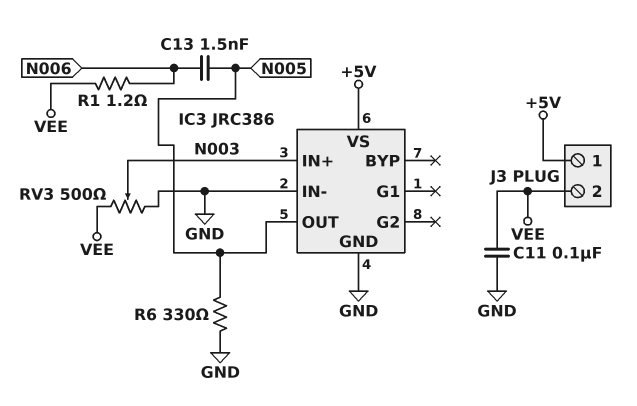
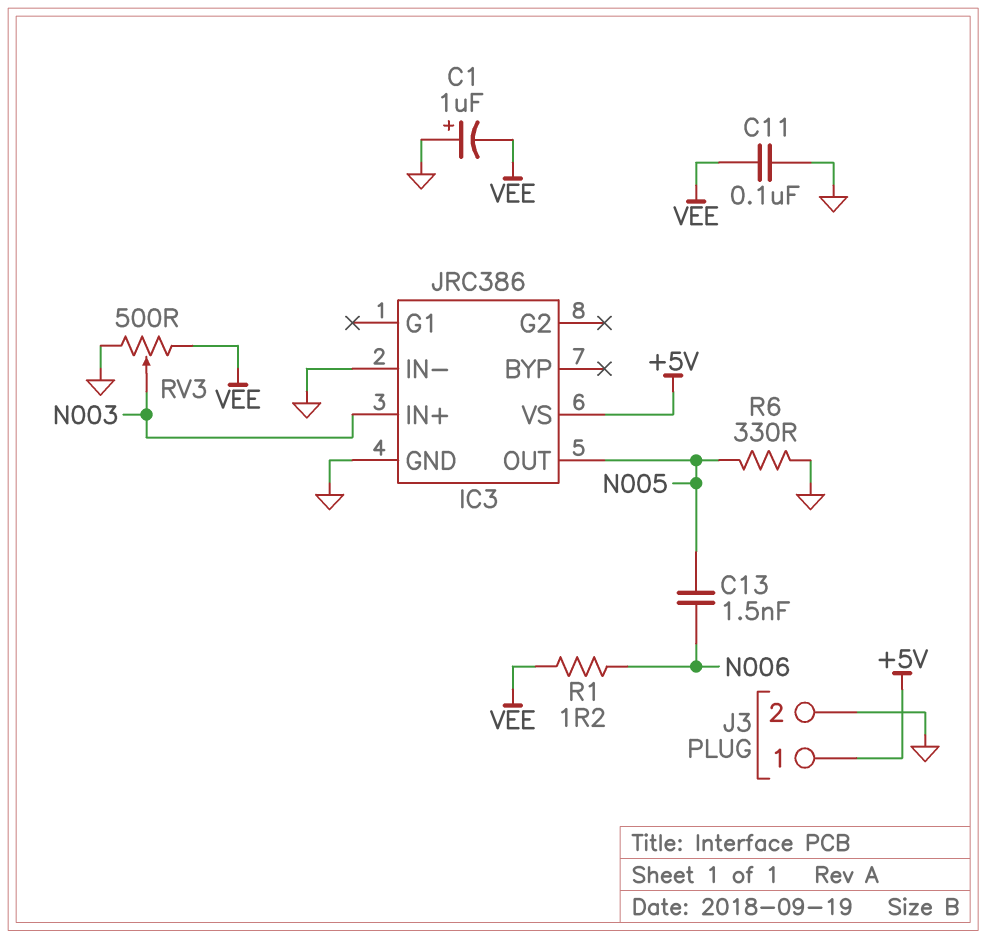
C1: none -> 1uF (plus GND, minus VEE)
J3 pin 2: VEE -> GND

